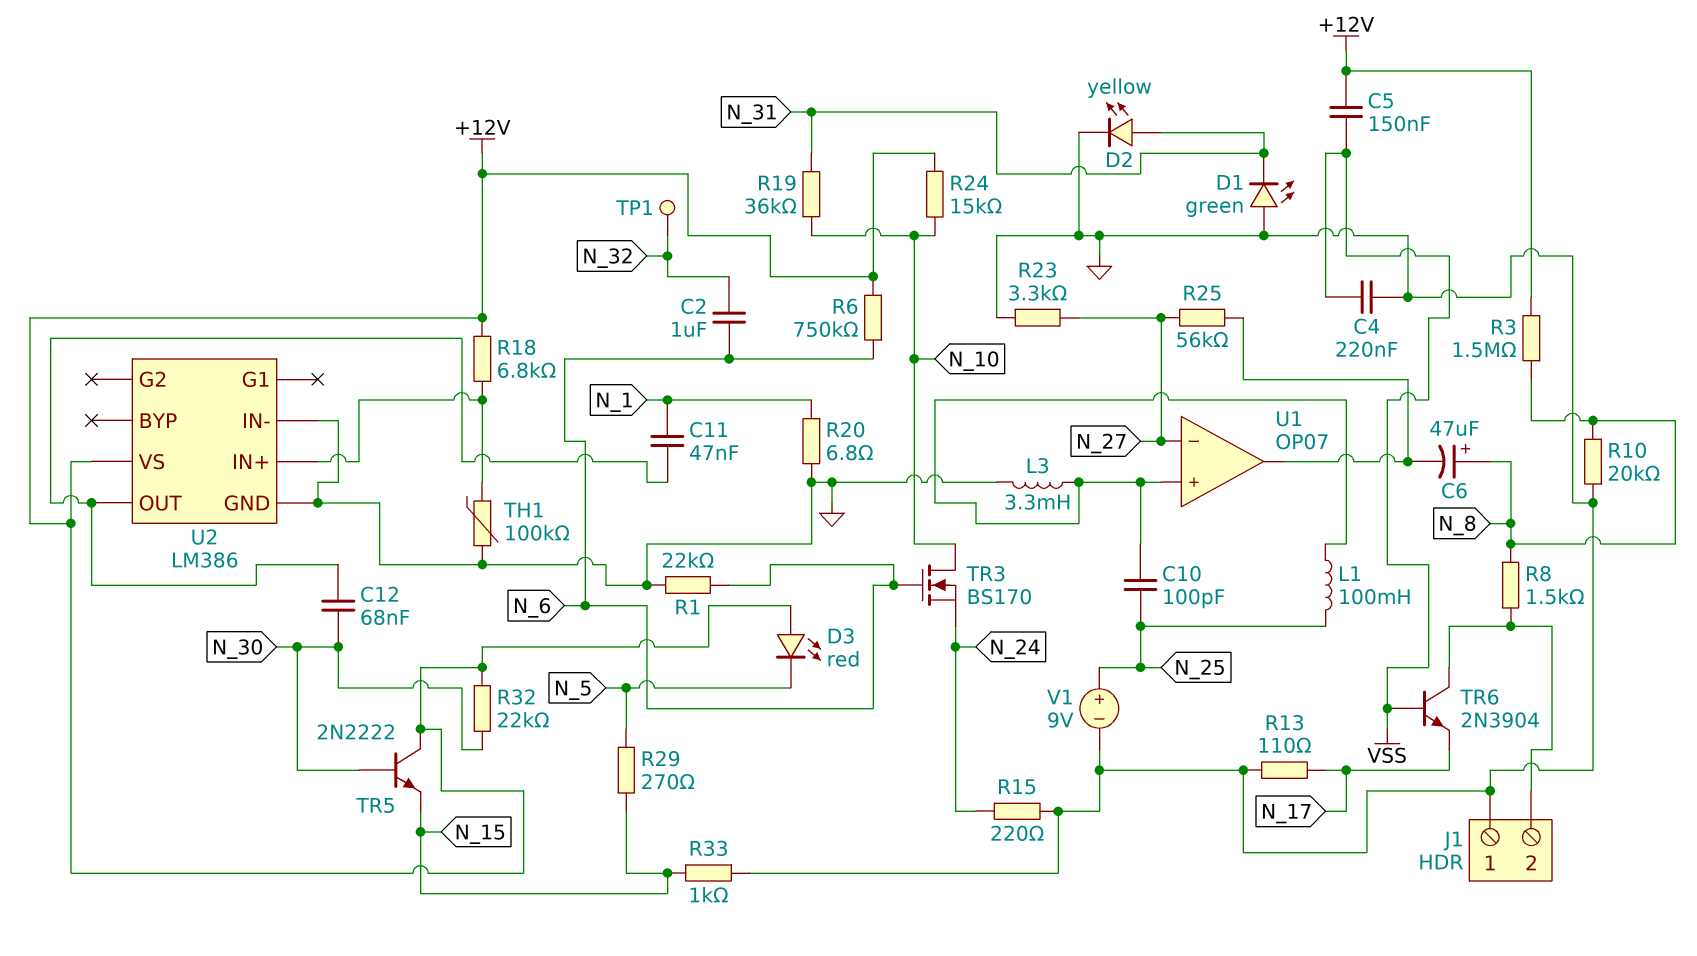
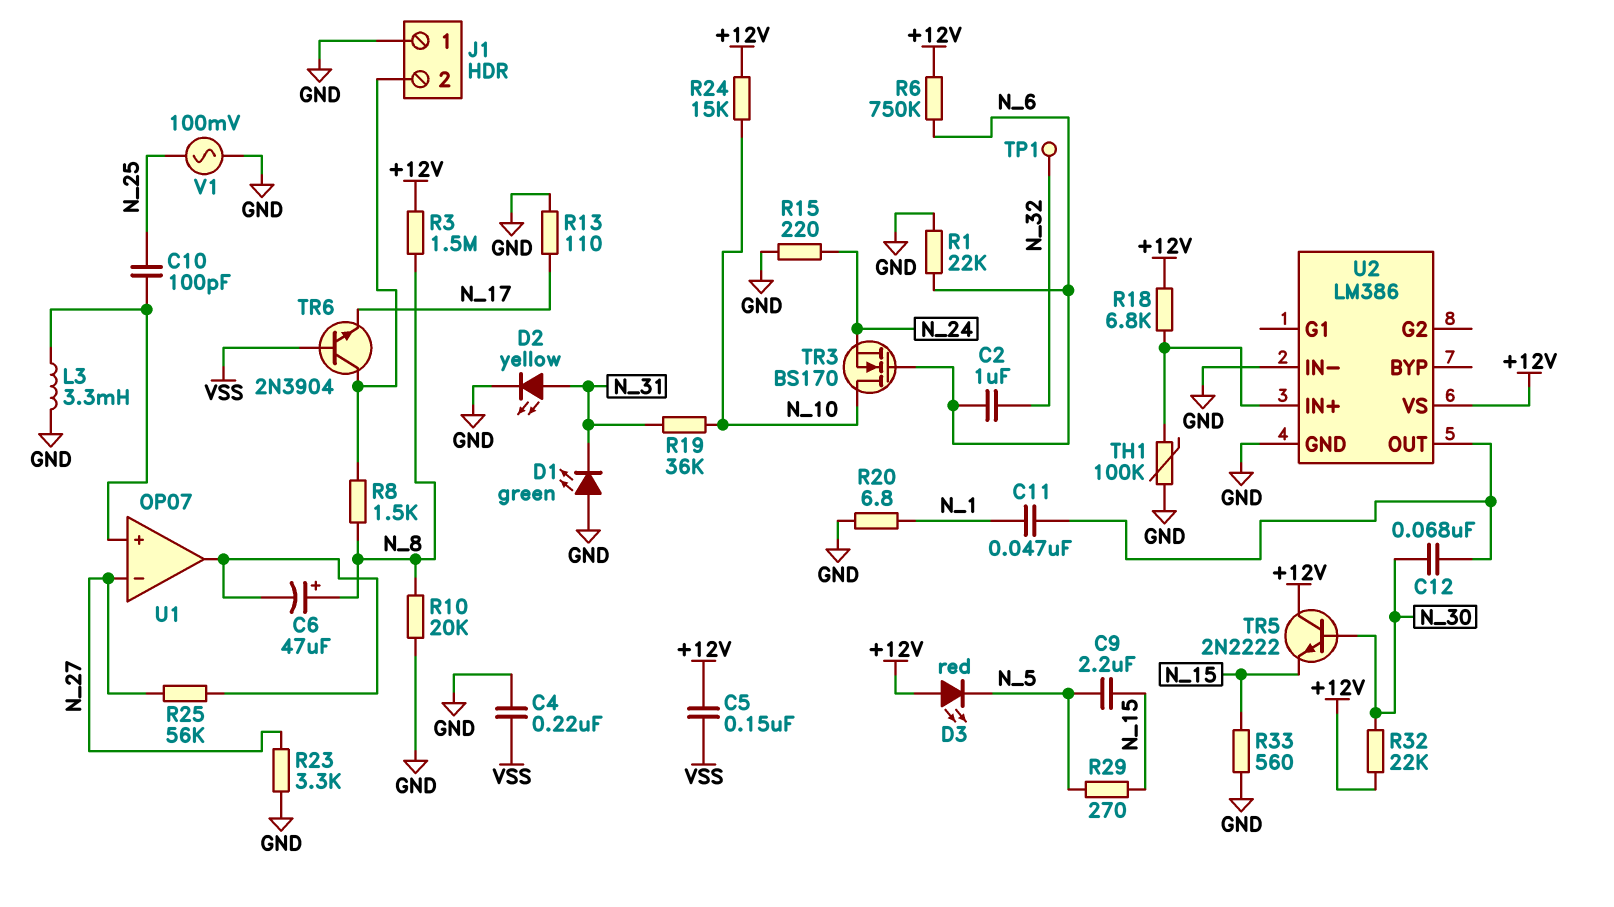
C9: none -> 2.2uF (N_5, N_15)
L1: 100mH (N_25, U1/in+) -> none
R33: 1k (GND, N_15) -> 560 (GND, N_15)
V1: 9V (plus N_25, minus GND) -> AC 100mV (GND, N_25)

